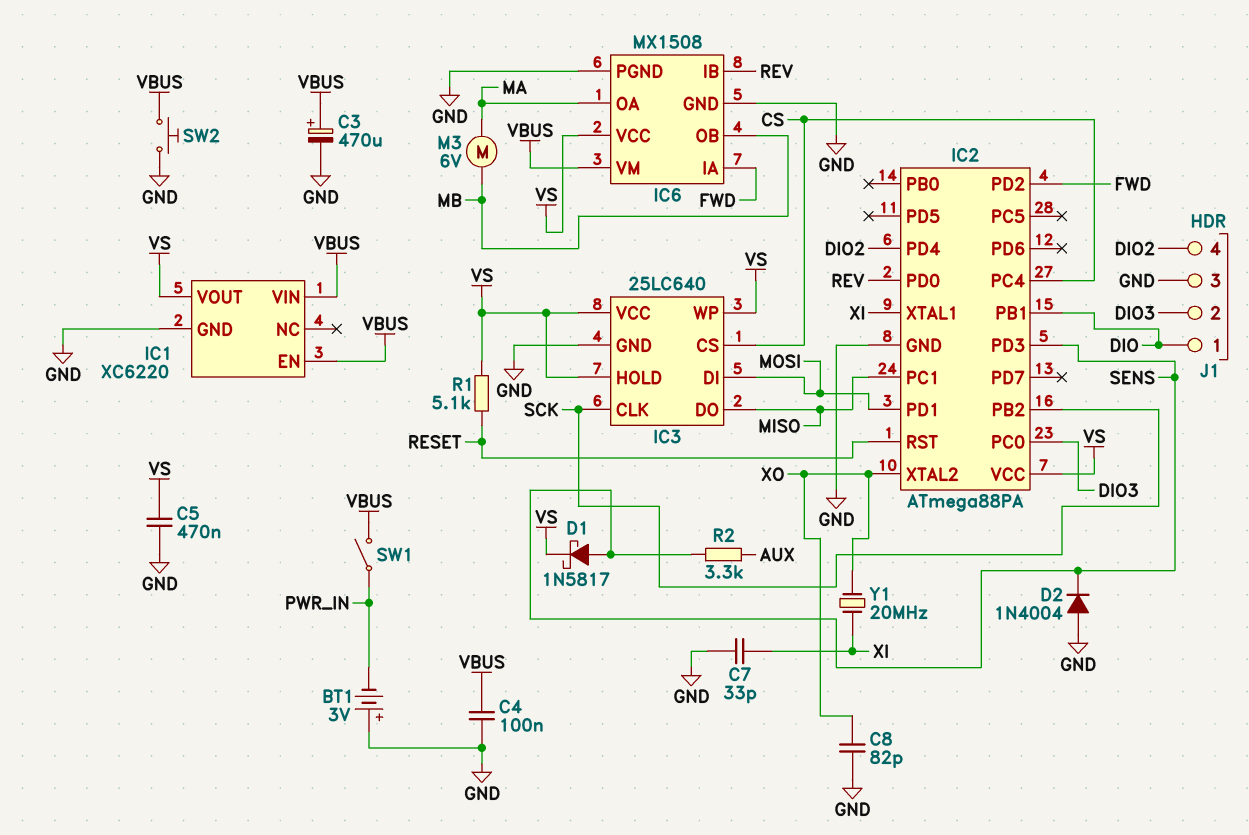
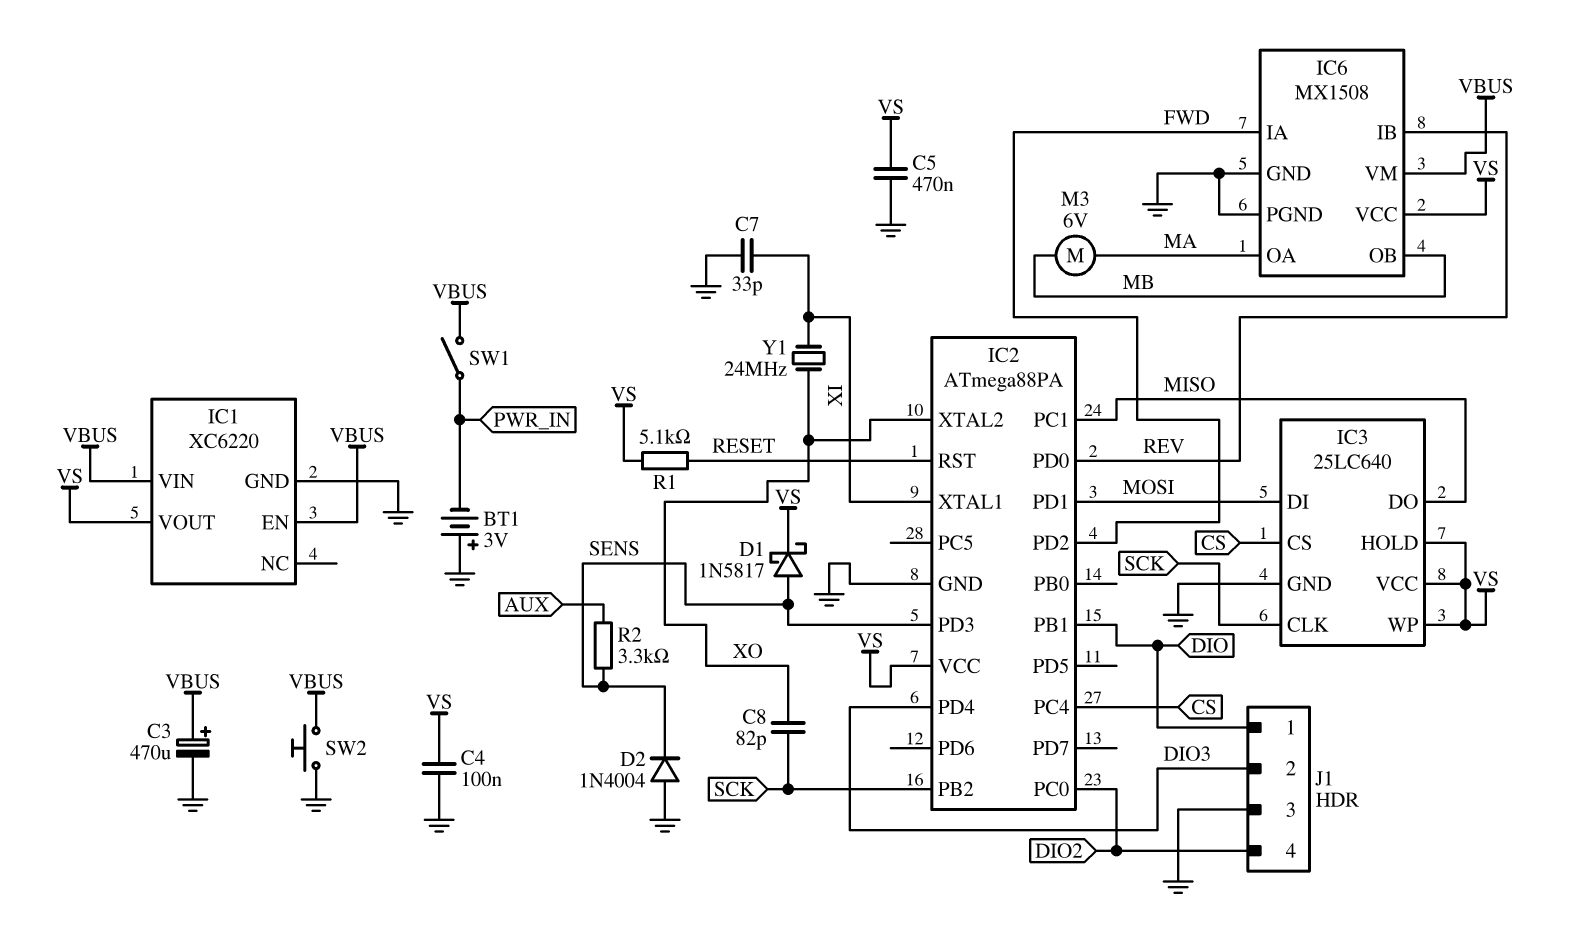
C4: 100nF (GND, VBUS) -> 100nF (GND, VS)
C8: 82pF (GND, XO) -> 82pF (SCK, XO)
IC2 pin PC0: DIO3 -> DIO2
IC2 pin PD4: DIO2 -> DIO3
Y1: 20MHz (XI, XO) -> 24MHz (XI, XO)

